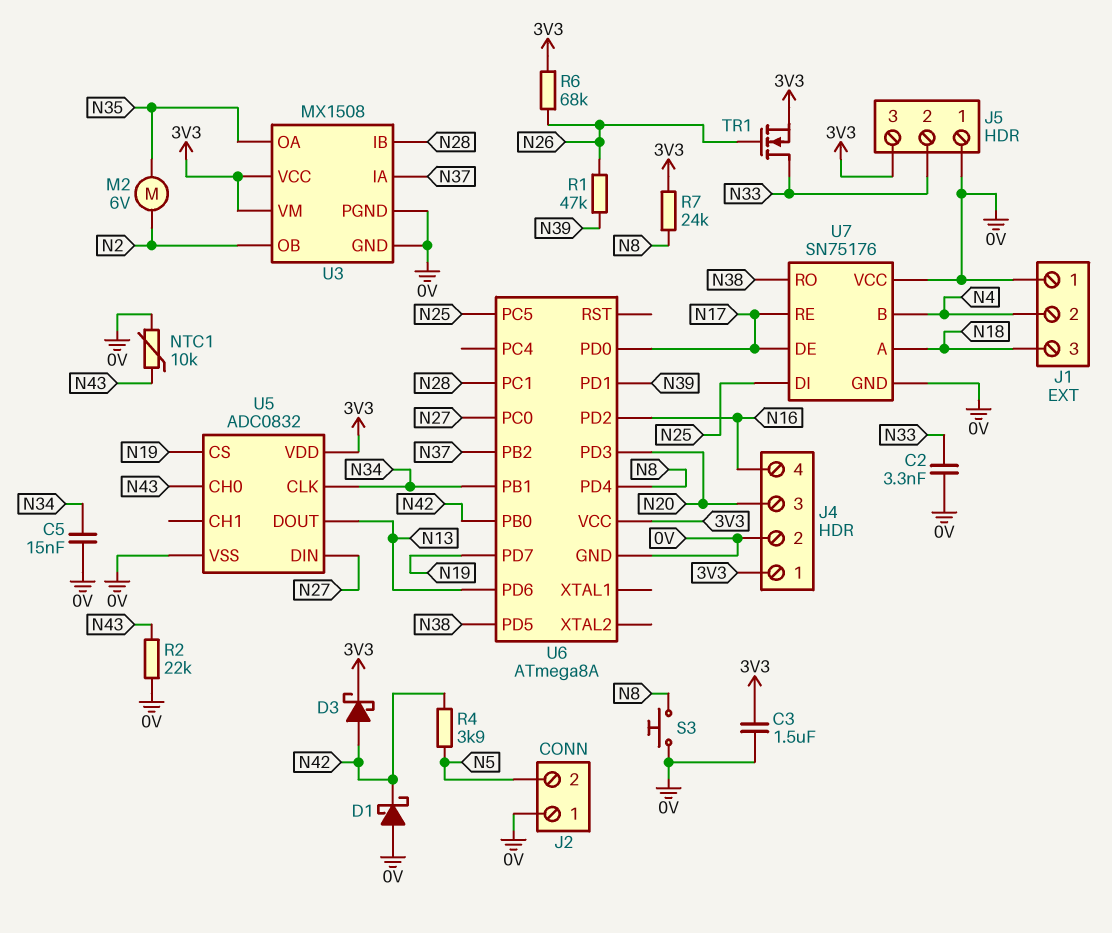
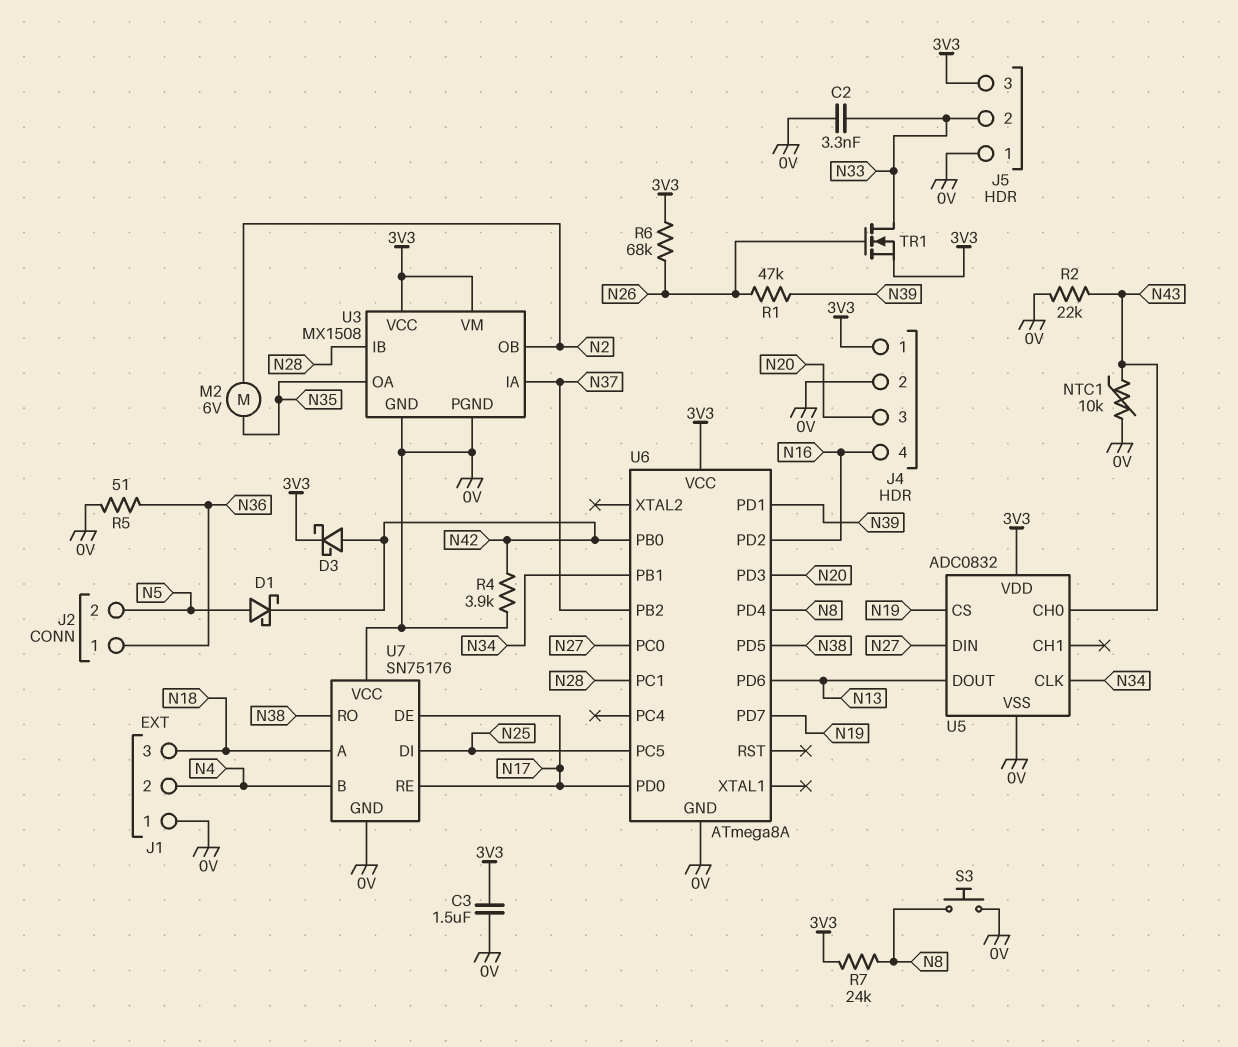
C5: 15nF (0V, N34) -> none
D1: schottky (A 0V, K N42) -> schottky (A N5, K N42)
J2 pin 1: 0V -> N36
R4: 3.9k (N5, N42) -> 3.9k (0V, N42)
R5: none -> 51 (0V, N36)

